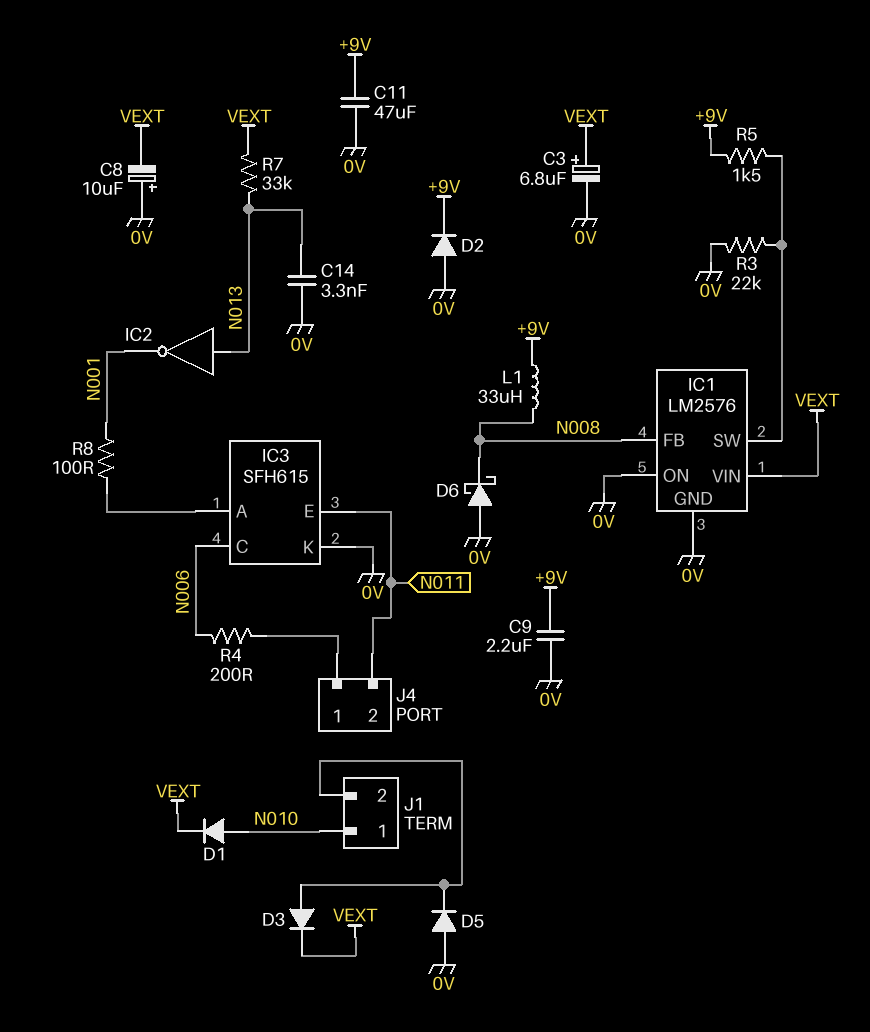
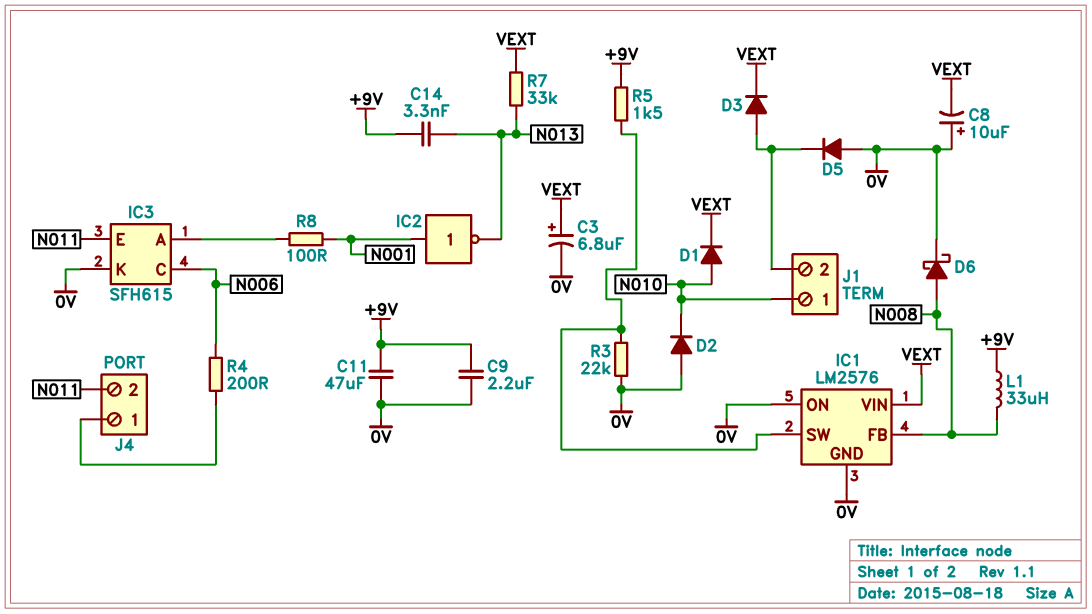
C14: 3.3nF (0V, N013) -> 3.3nF (+9V, N013)
D2: diode (A 0V, K +9V) -> diode (A 0V, K N010)
D6: schottky (A 0V, K N008) -> schottky (A N008, K 0V)
IC2: NOT (in N013, out N001) -> NOT (in N001, out N013)

